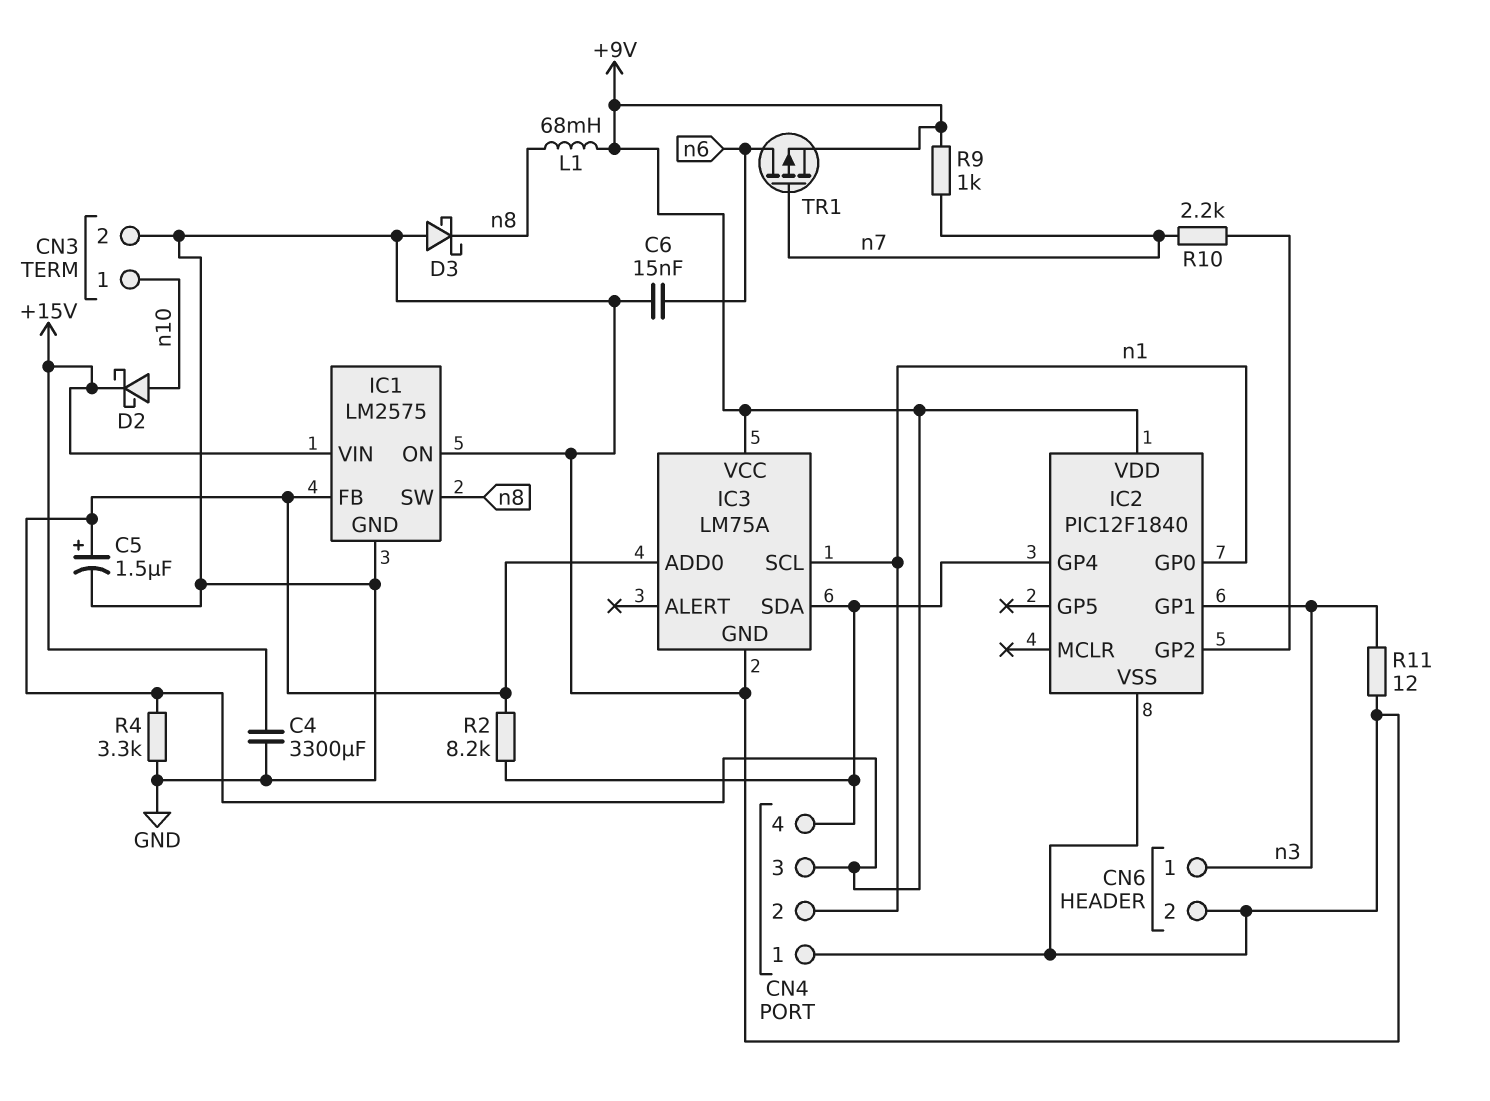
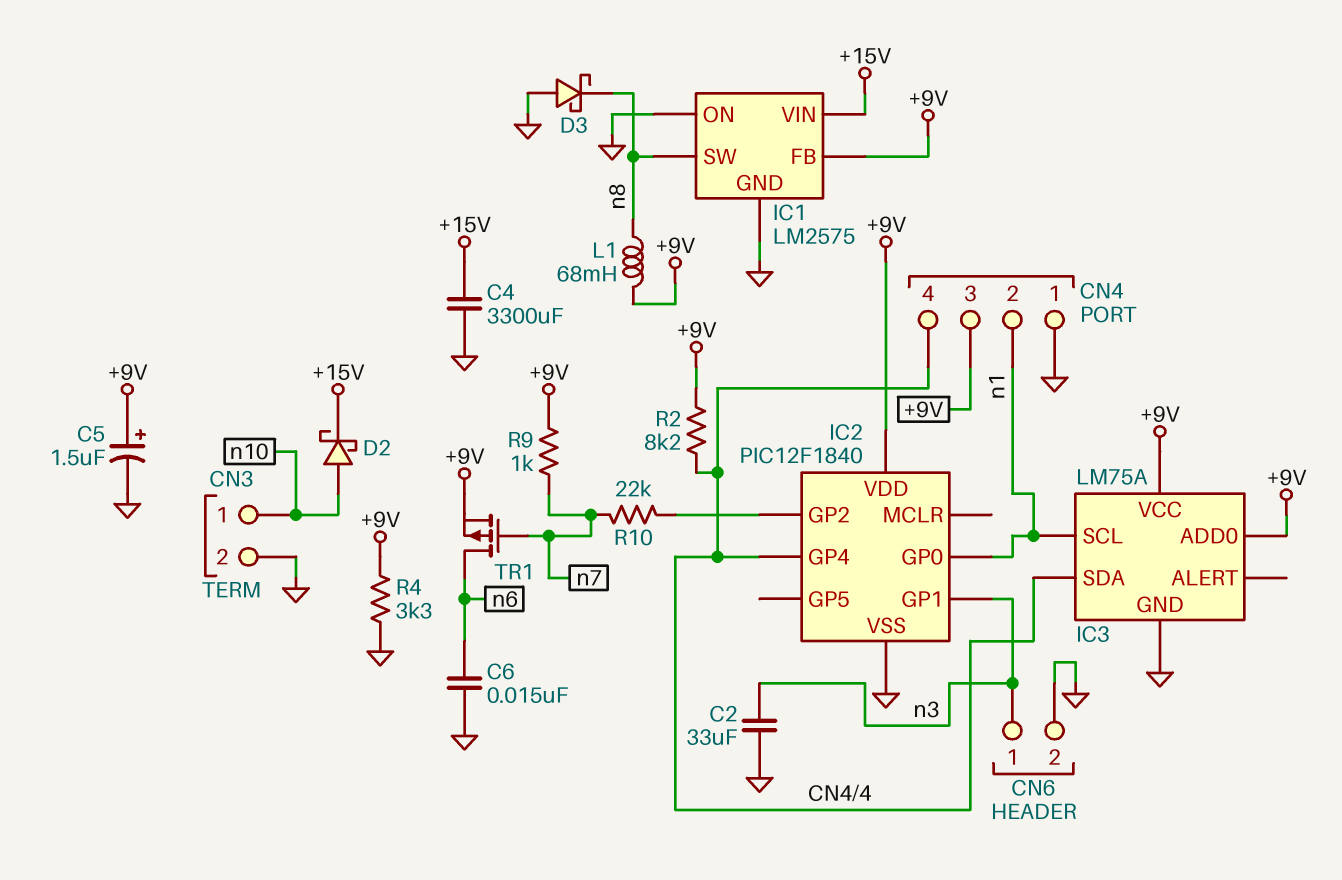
C2: none -> 33uF (GND, n3)
R10: 2.2k (IC2/GP2, n7) -> 22k (IC2/GP2, n7)
R11: 12 (GND, n3) -> none

